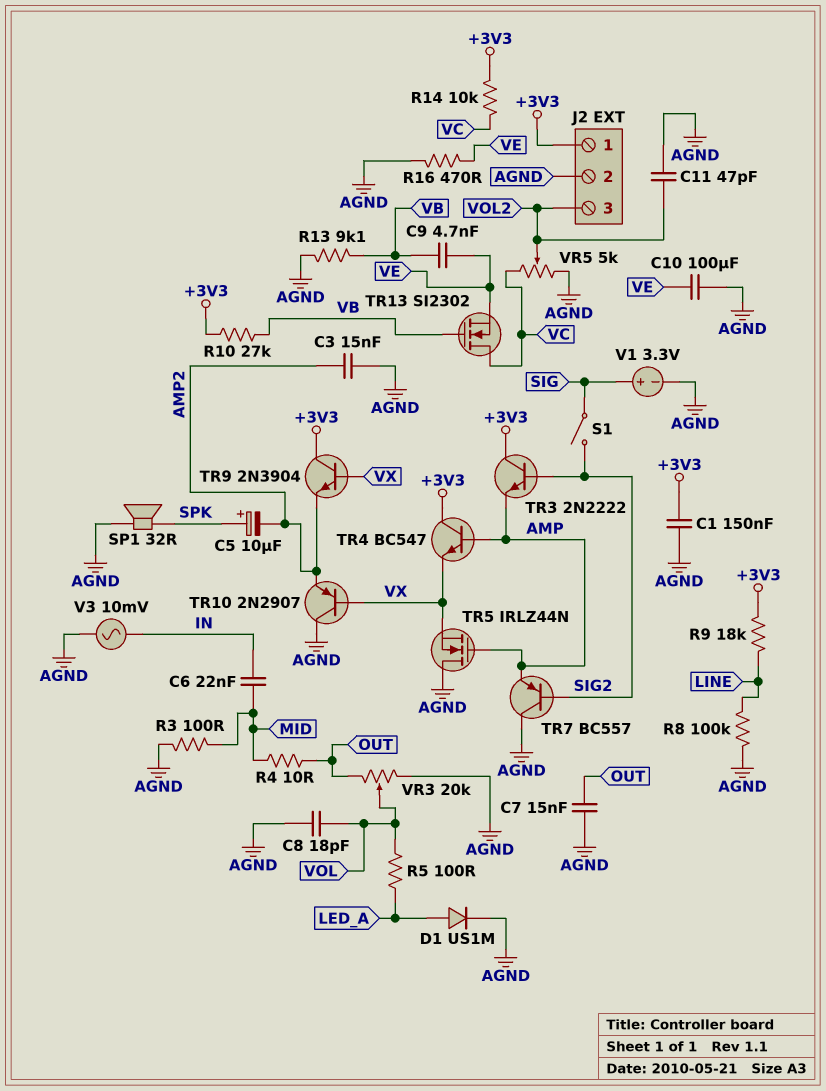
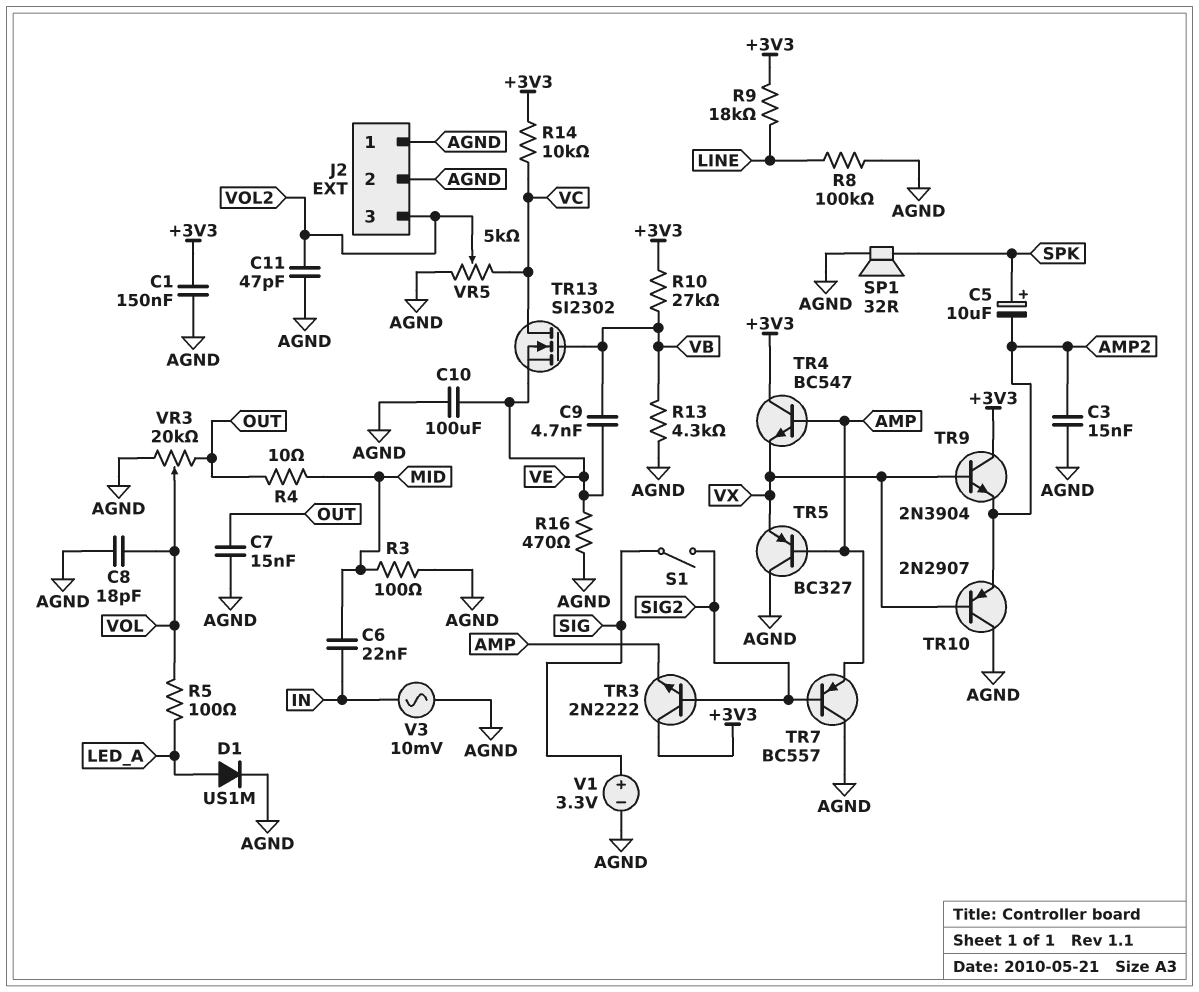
J2 pin 1: +3V3 -> AGND
R13: 9.1k (AGND, VB) -> 4.3k (AGND, VB)
TR5: NMOS IRLZ44N (G AMP, D AGND, S VX) -> PNP BC327 (B AMP, C AGND, E VX)

